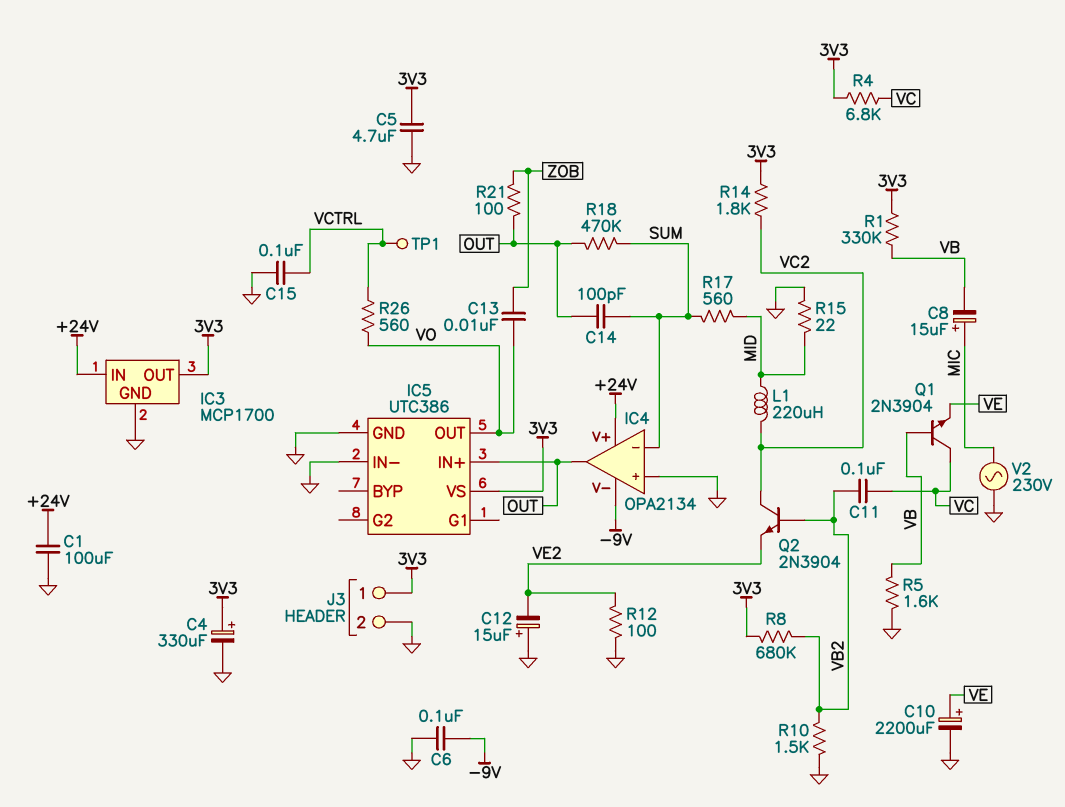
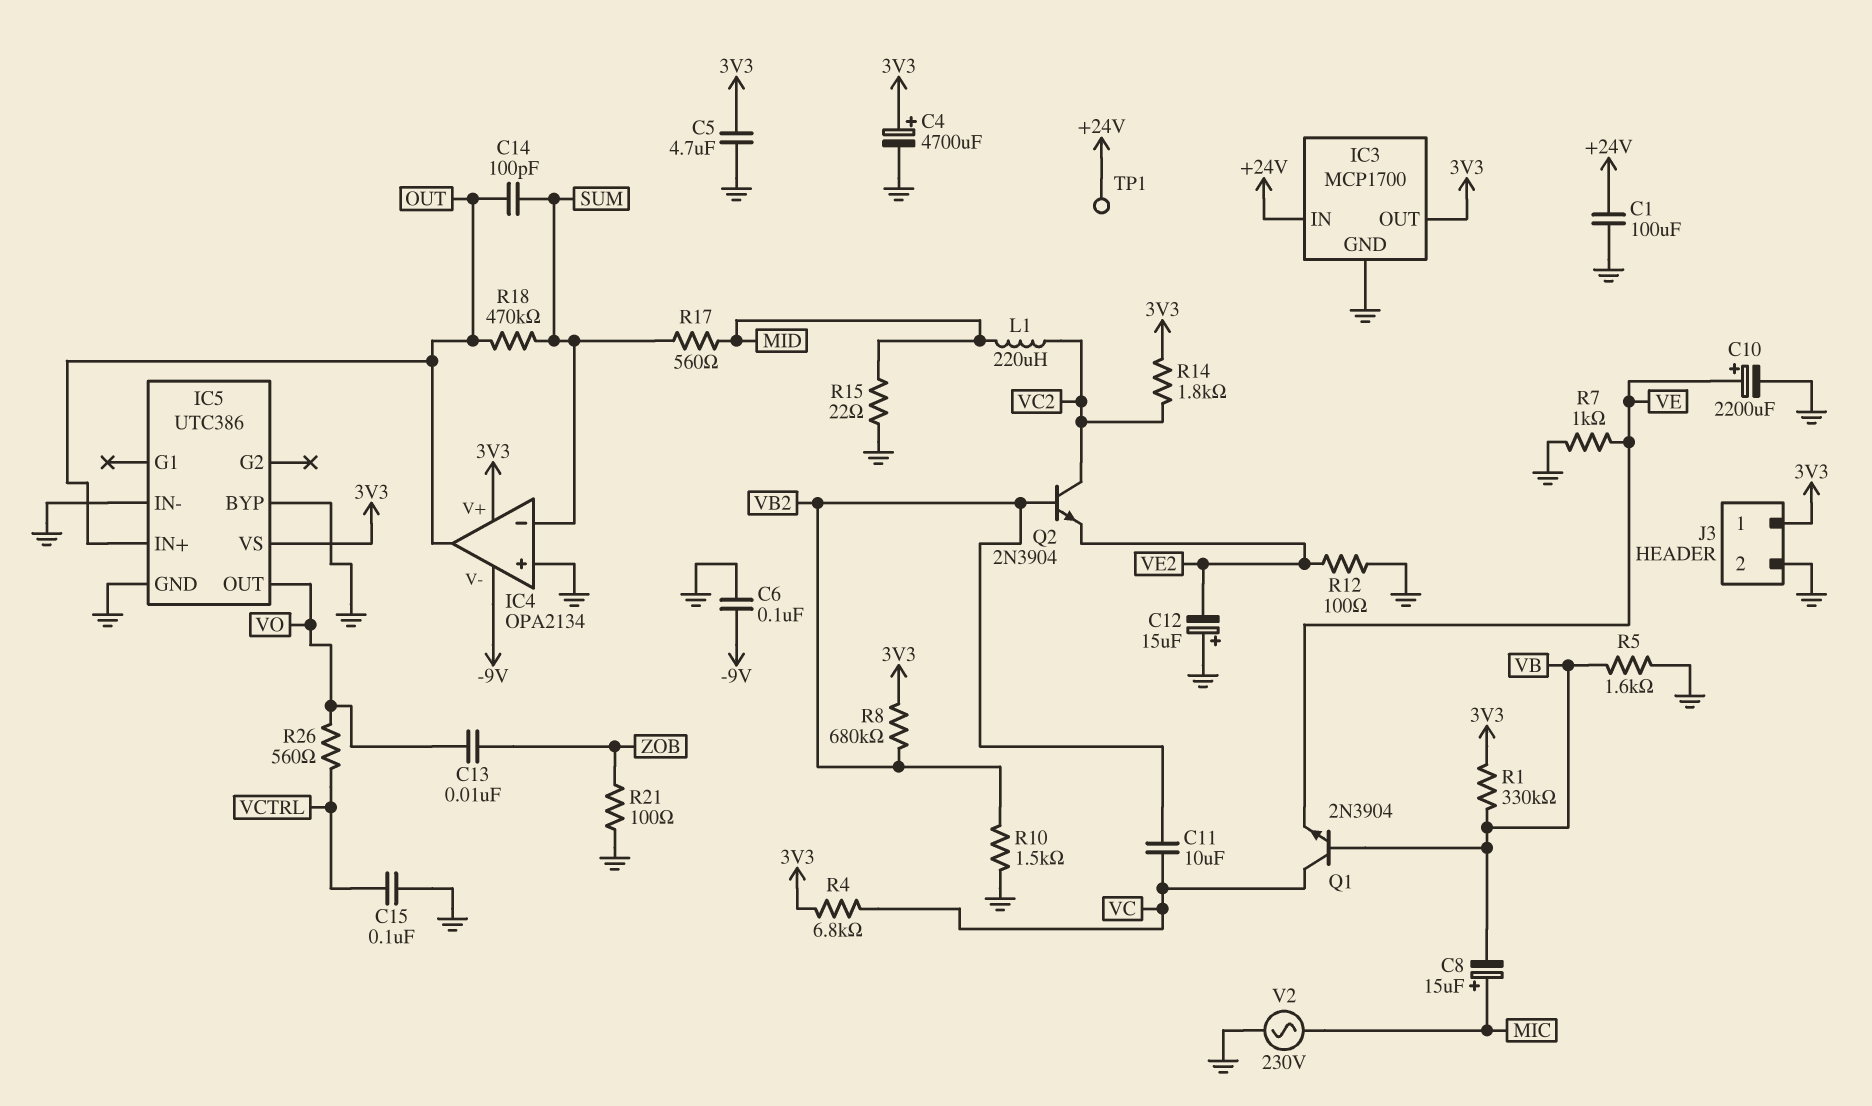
C4: 330uF (plus 3V3, minus GND) -> 4700uF (plus 3V3, minus GND)
C11: 100nF (VB2, VC) -> 10uF (VB2, VC)
IC4 pin V+: +24V -> 3V3
IC5 pin BYP: none -> GND
R7: none -> 1k (GND, VE)
R21: 100 (OUT, ZOB) -> 100 (GND, ZOB)
TP1: test point (VCTRL) -> test point (+24V)

